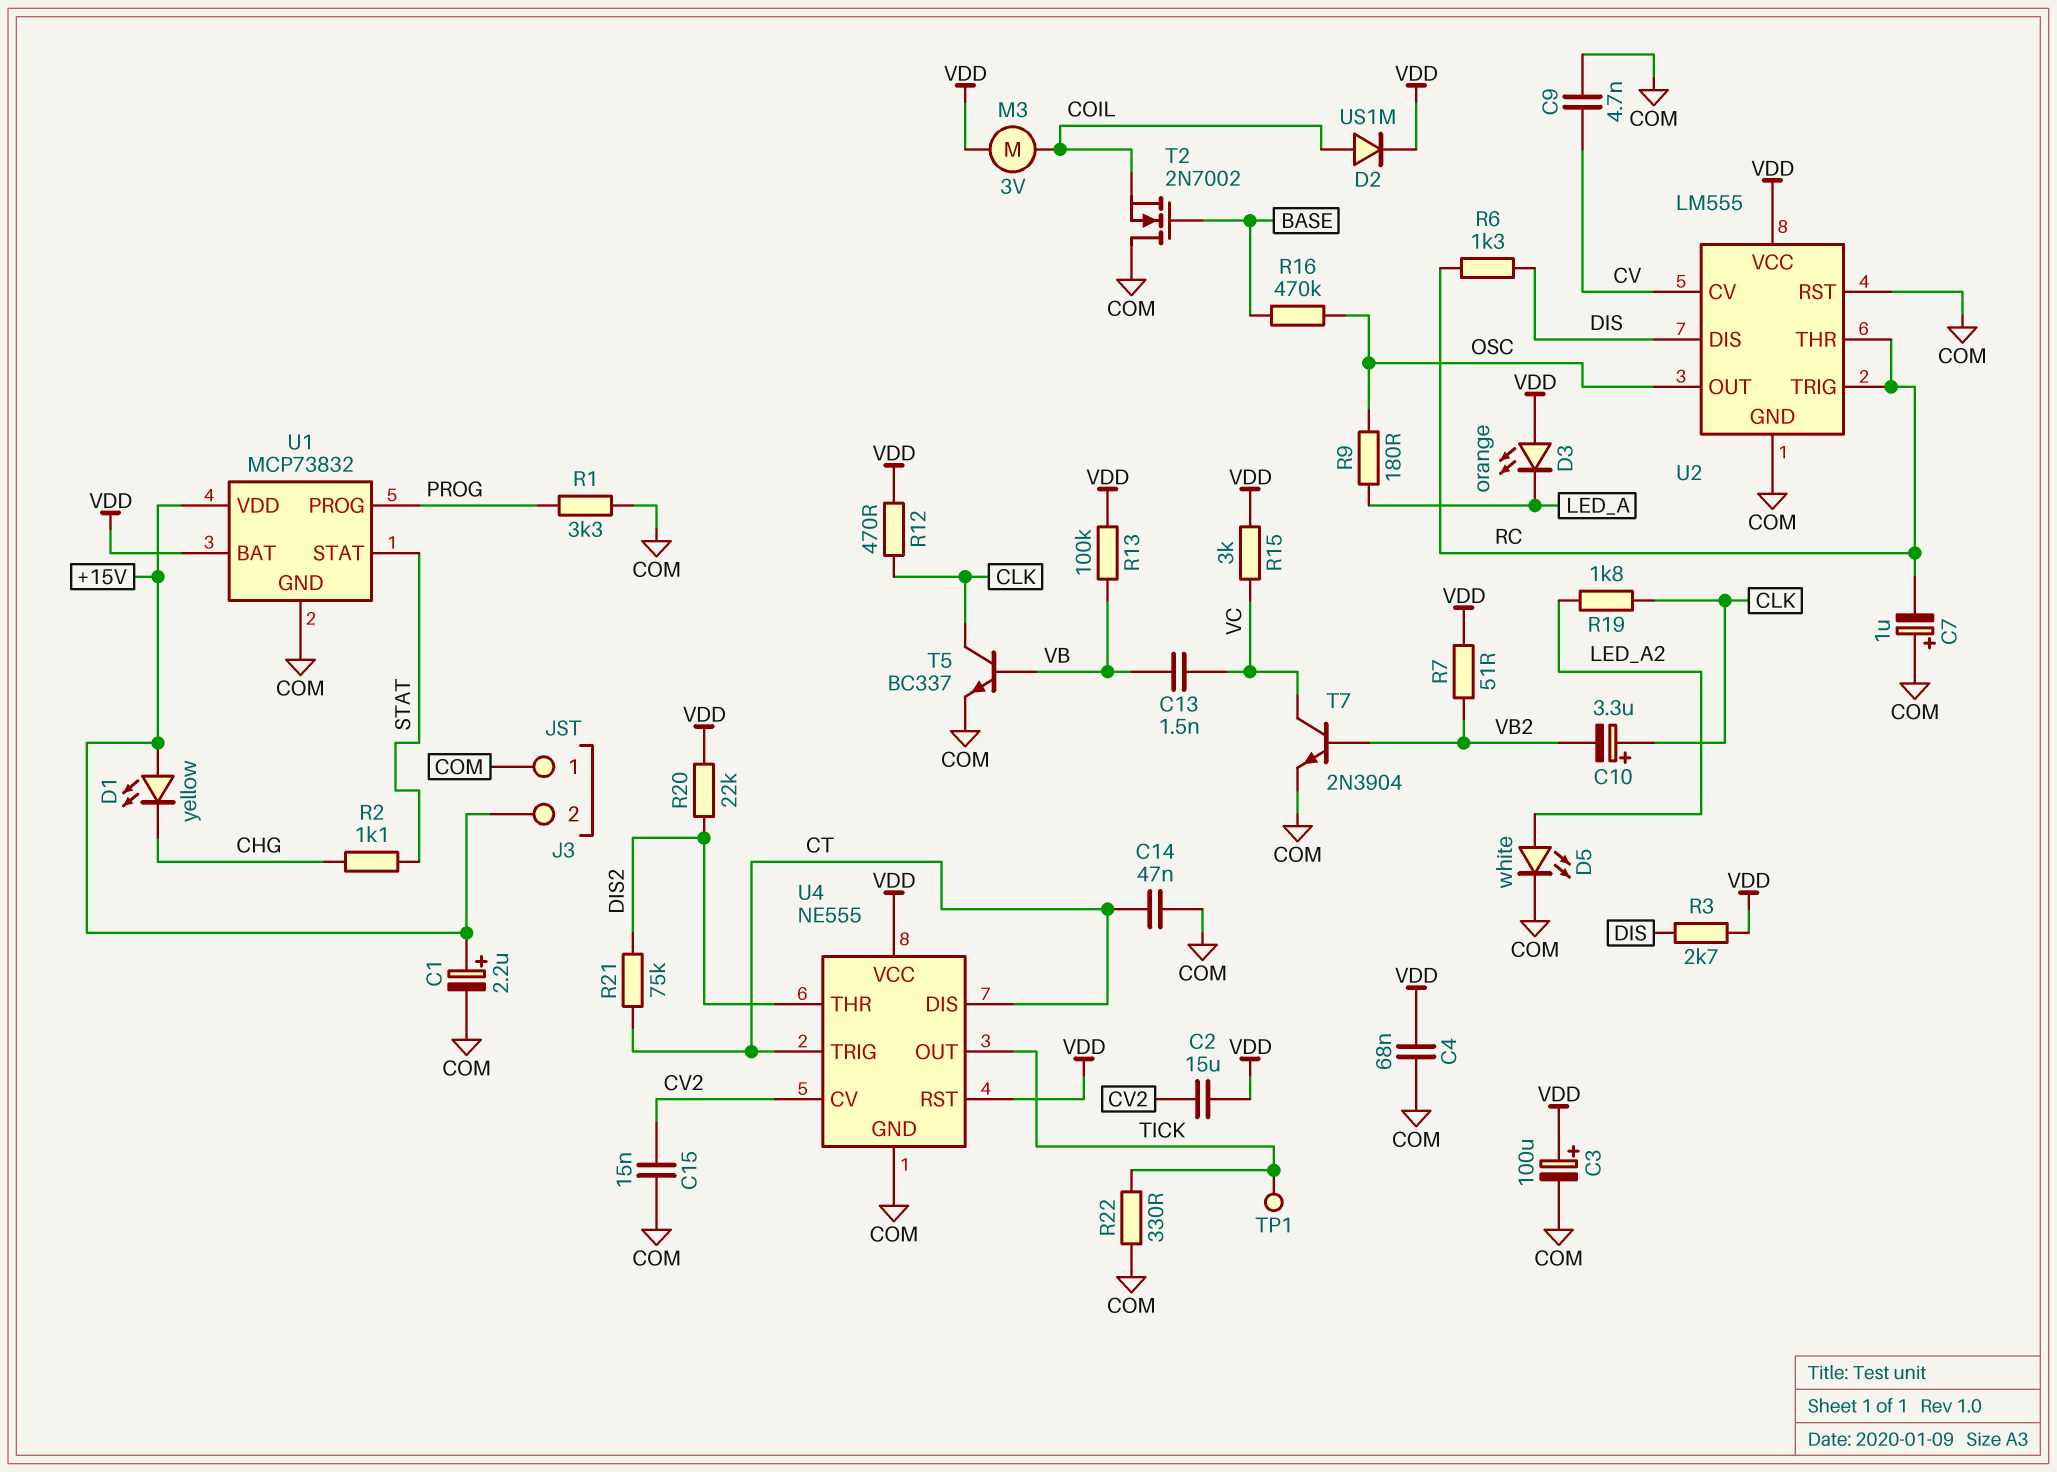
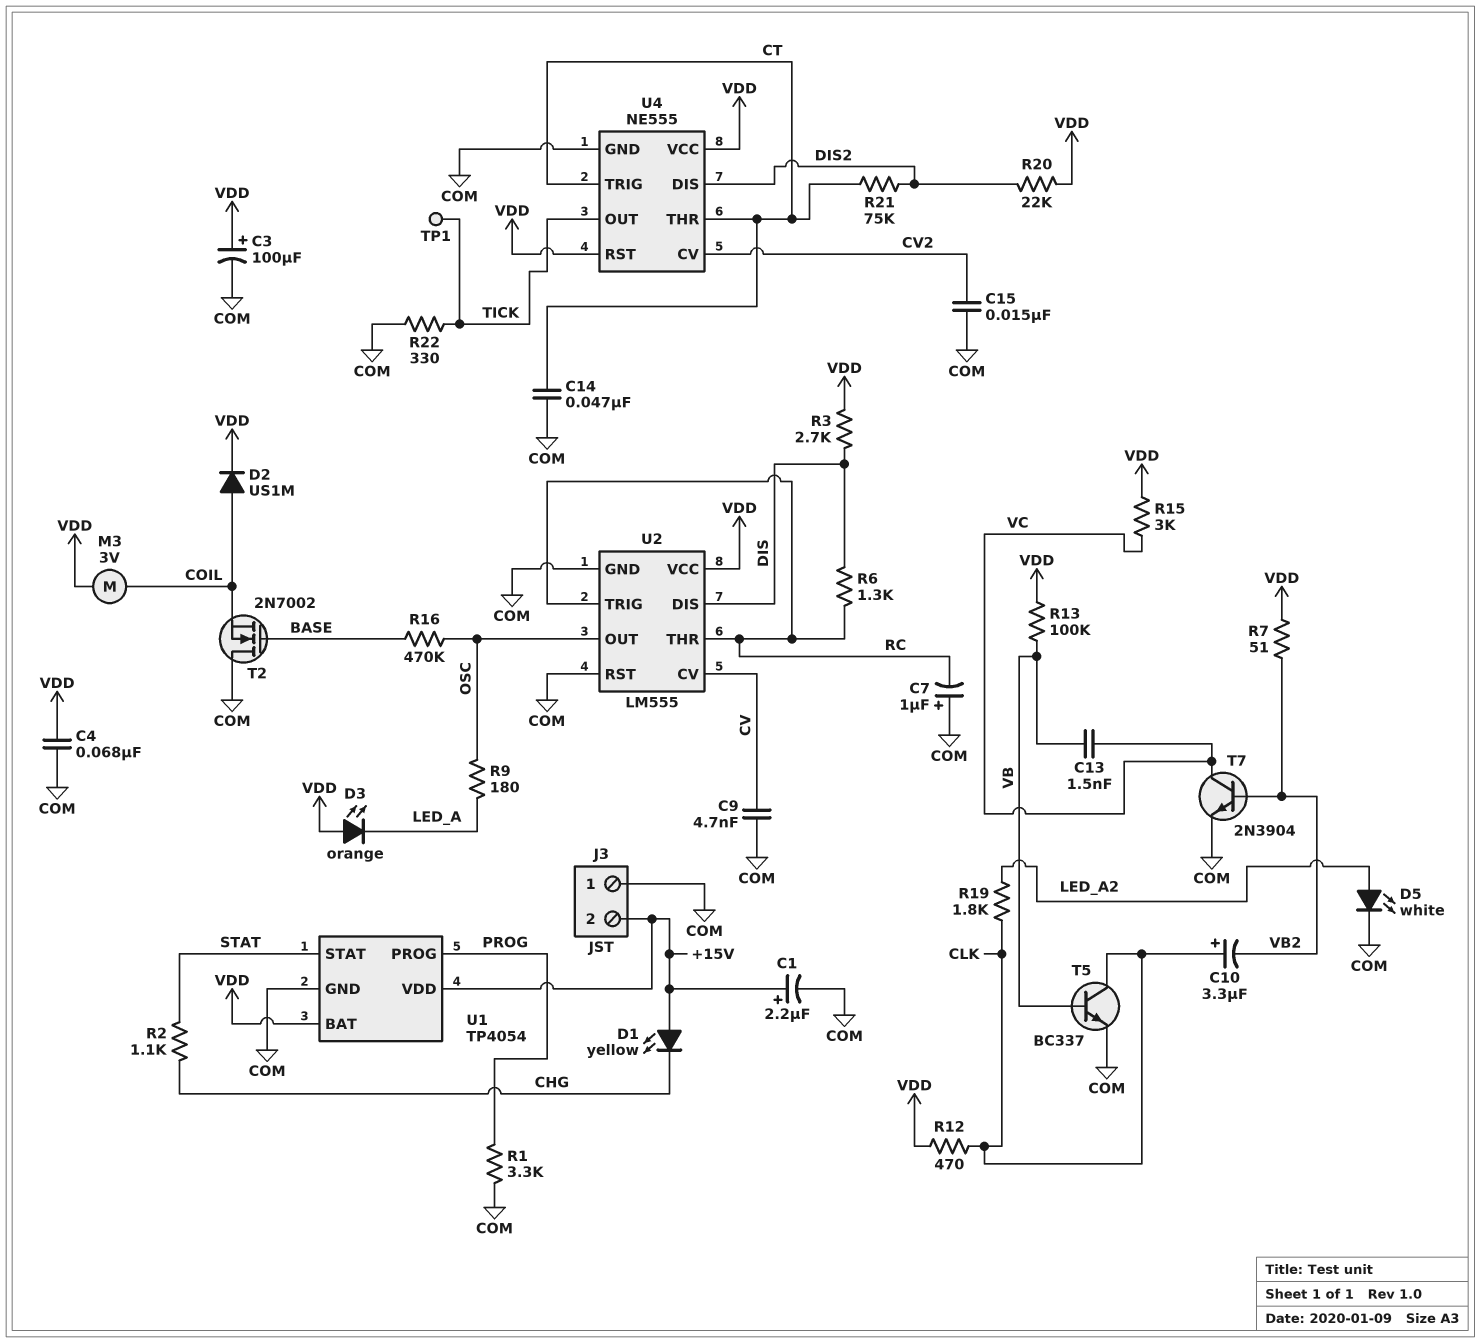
C2: 15uF (CV2, VDD) -> none
U1: MCP73832 -> TP4054
U4 pin DIS: CT -> DIS2
U4 pin THR: DIS2 -> CT

